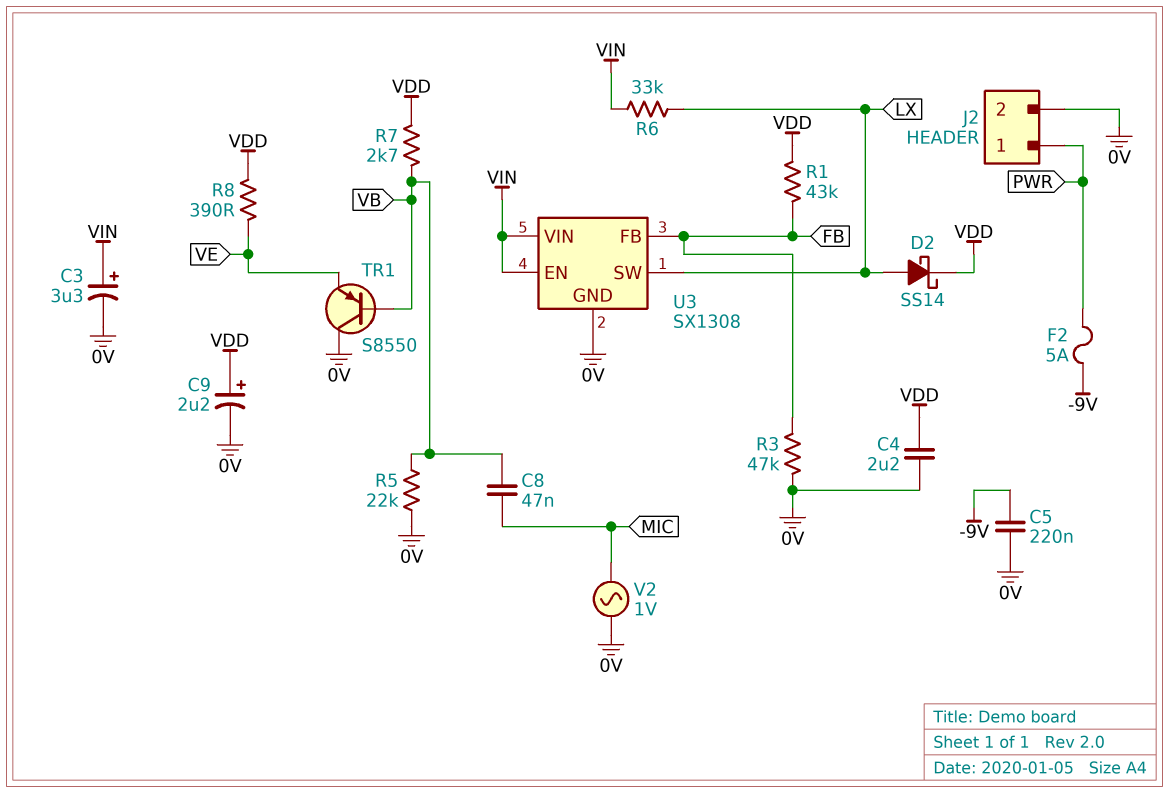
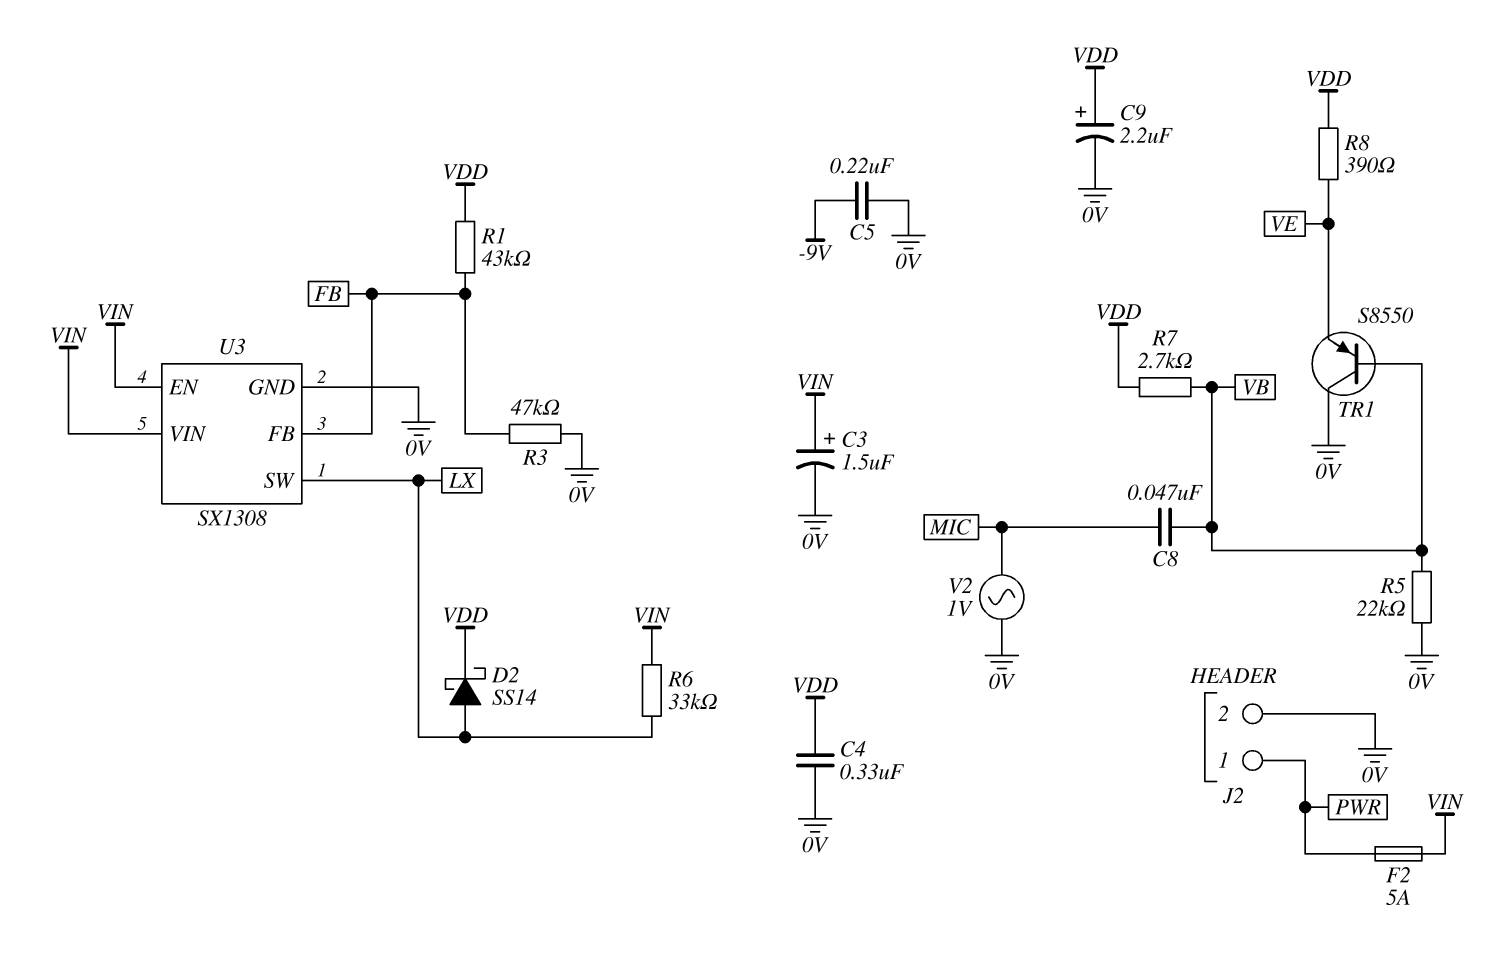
C3: 3.3uF (plus VIN, minus 0V) -> 1.5uF (plus VIN, minus 0V)
C4: 2.2uF (0V, VDD) -> 330nF (0V, VDD)
F2: 5A (-9V, PWR) -> 5A (PWR, VIN)

